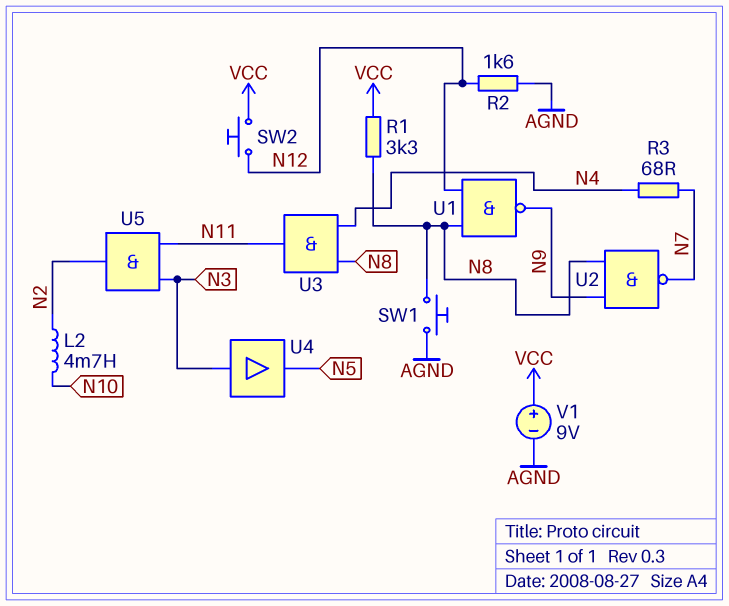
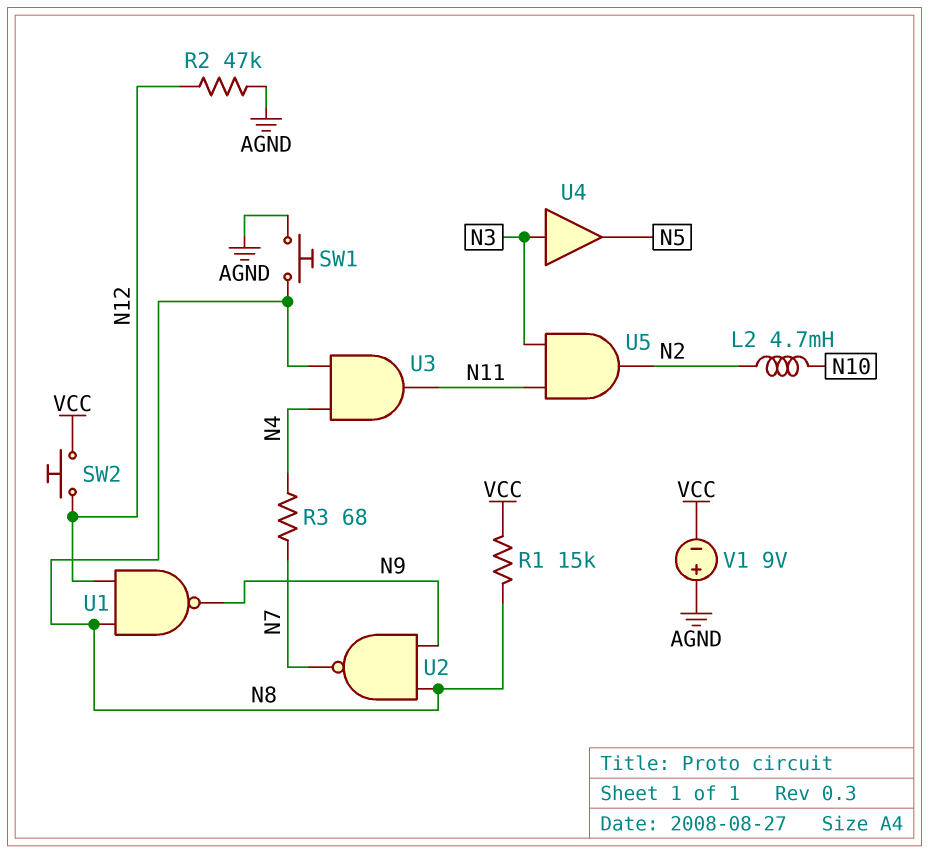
R1: 3.3k (N8, VCC) -> 15k (N8, VCC)
R2: 1.6k (AGND, N12) -> 47k (AGND, N12)
V1: 9V (plus VCC, minus AGND) -> 9V (plus AGND, minus VCC)

